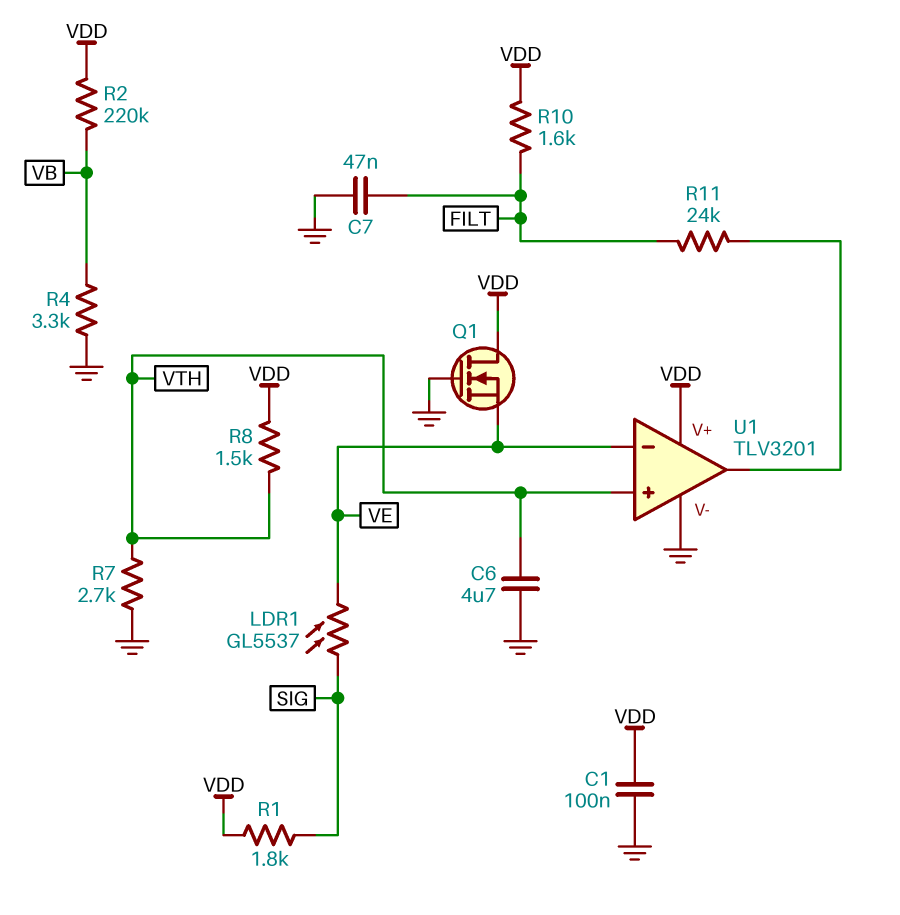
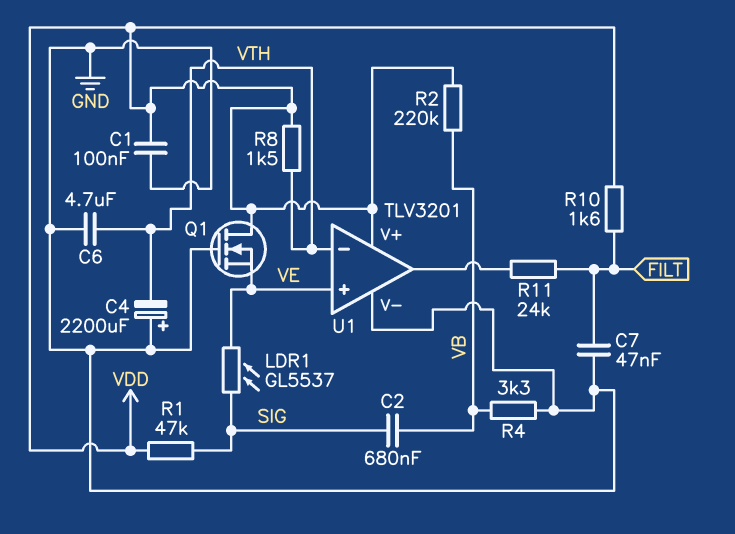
C2: none -> 680nF (SIG, VB)
C4: none -> 2200uF (plus GND, minus VTH)
R1: 1.8k (SIG, VDD) -> 47k (SIG, VDD)
R7: 2.7k (GND, VTH) -> none
U1 pin in+: VTH -> VE
U1 pin in-: VE -> VTH

